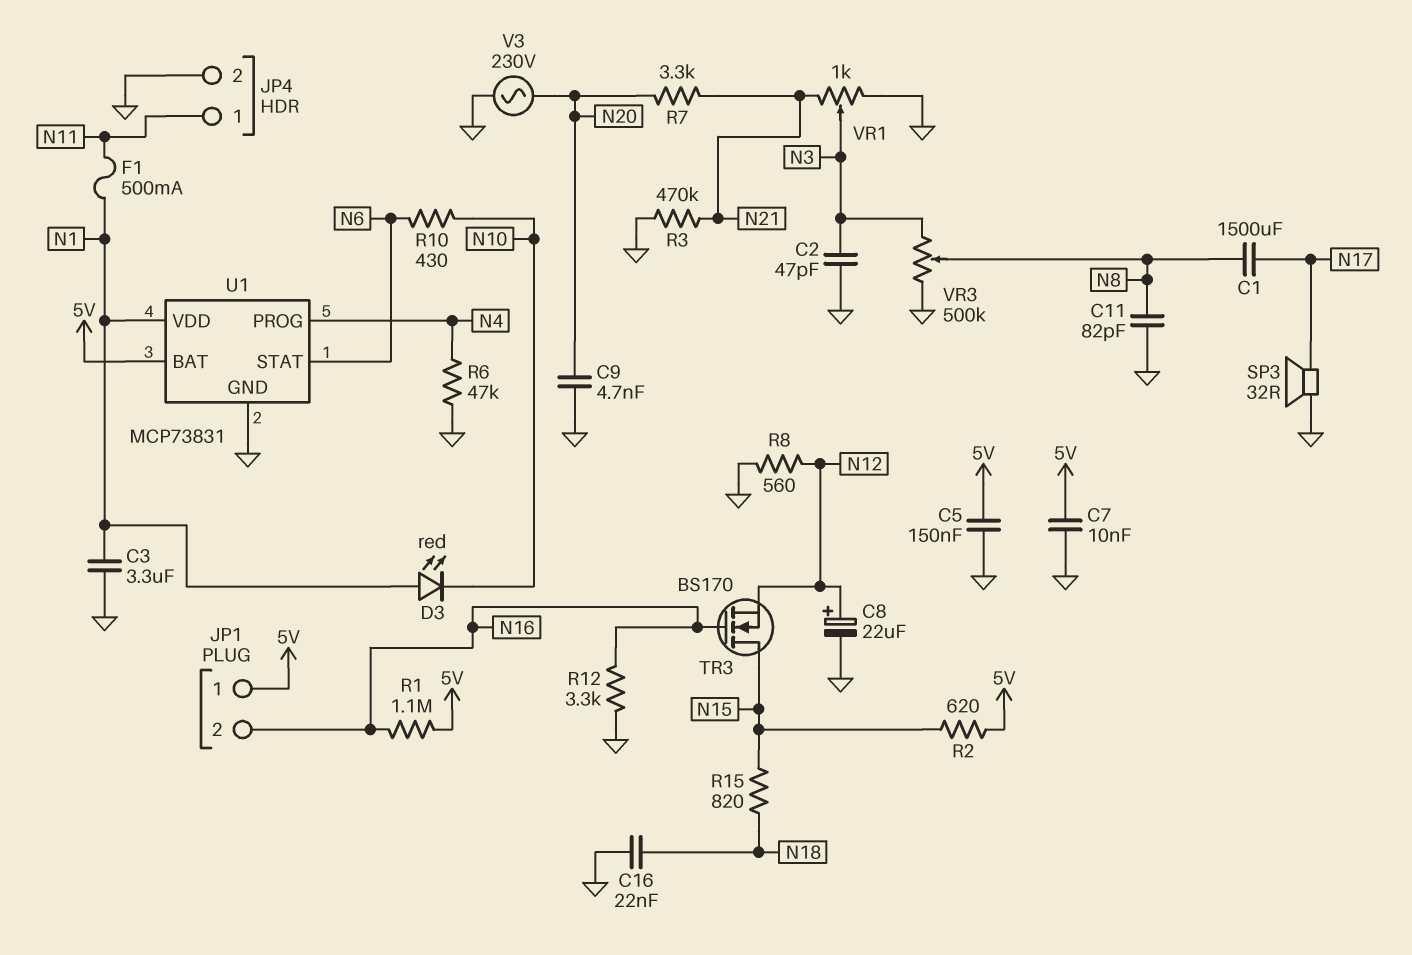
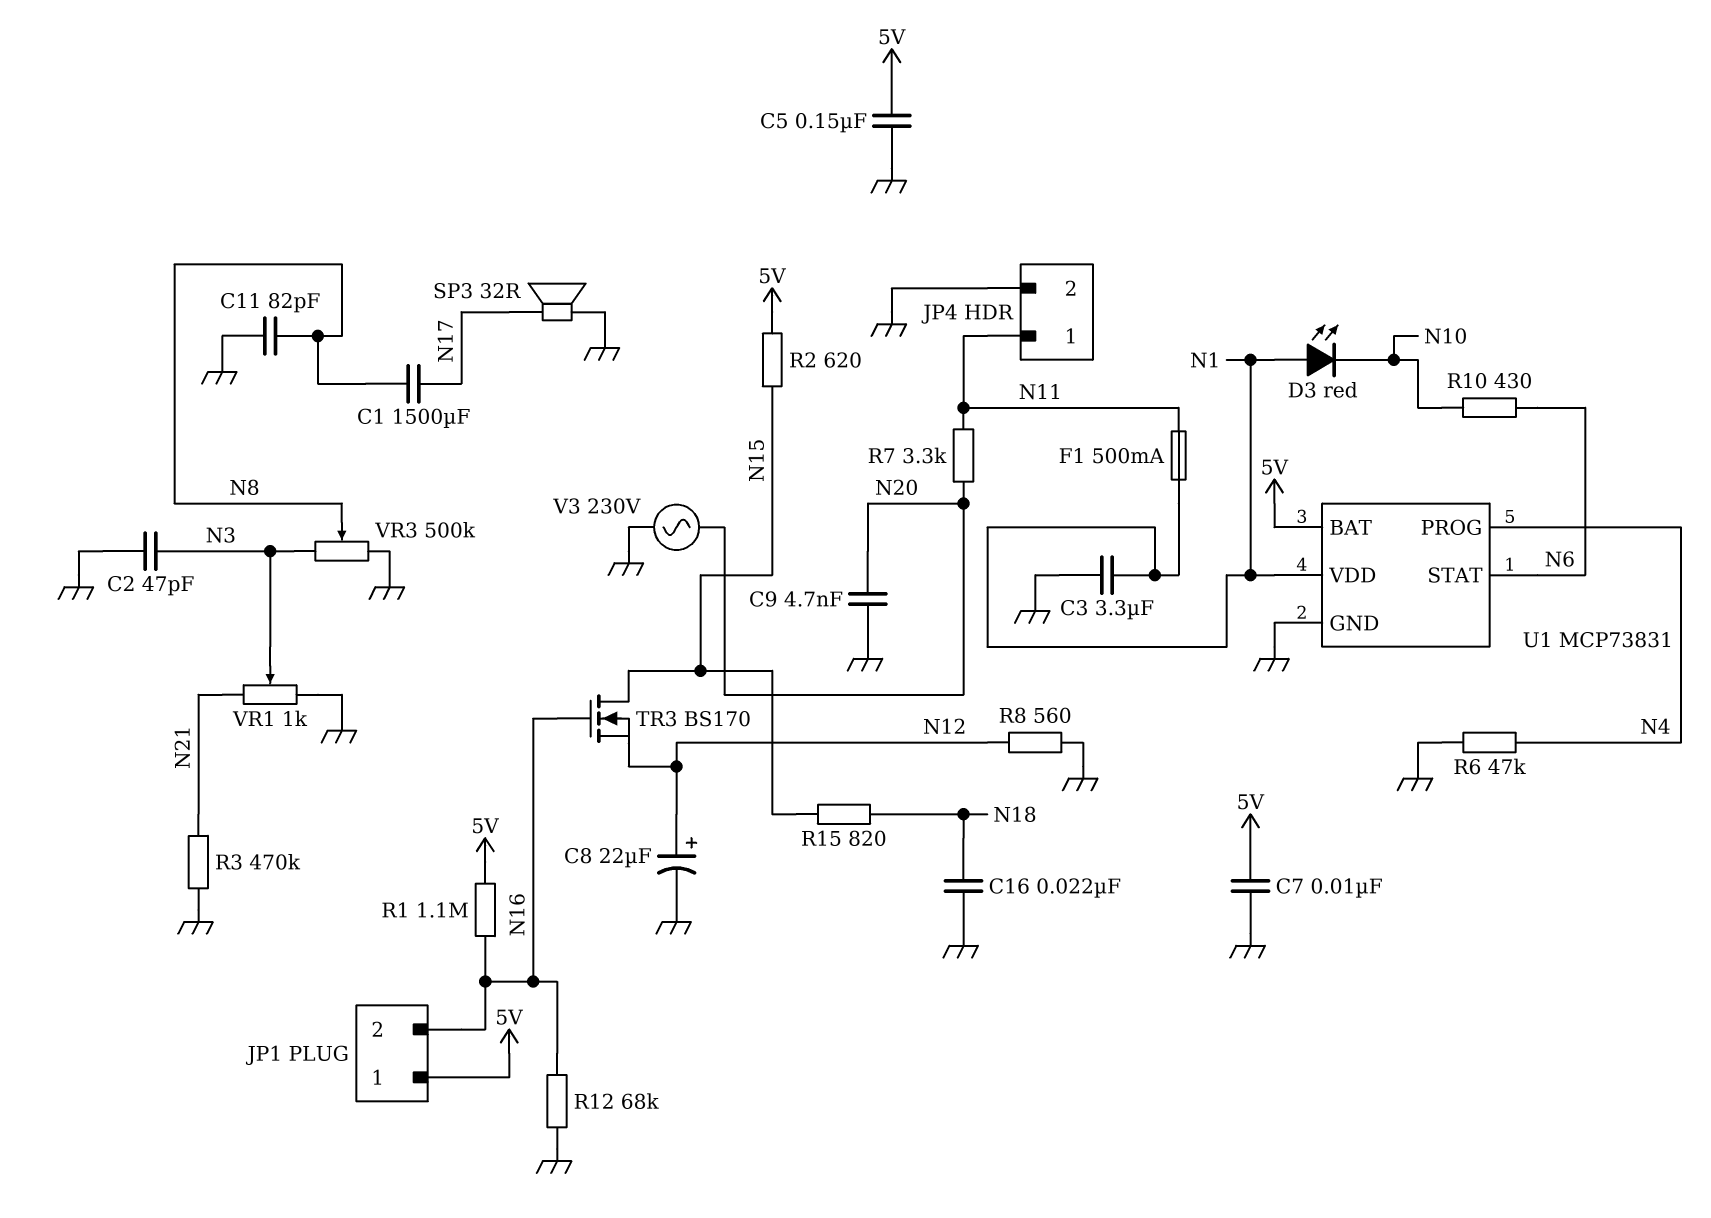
R7: 3.3k (N20, N21) -> 3.3k (N11, N20)
R12: 3.3k (GND, N16) -> 68k (GND, N16)

